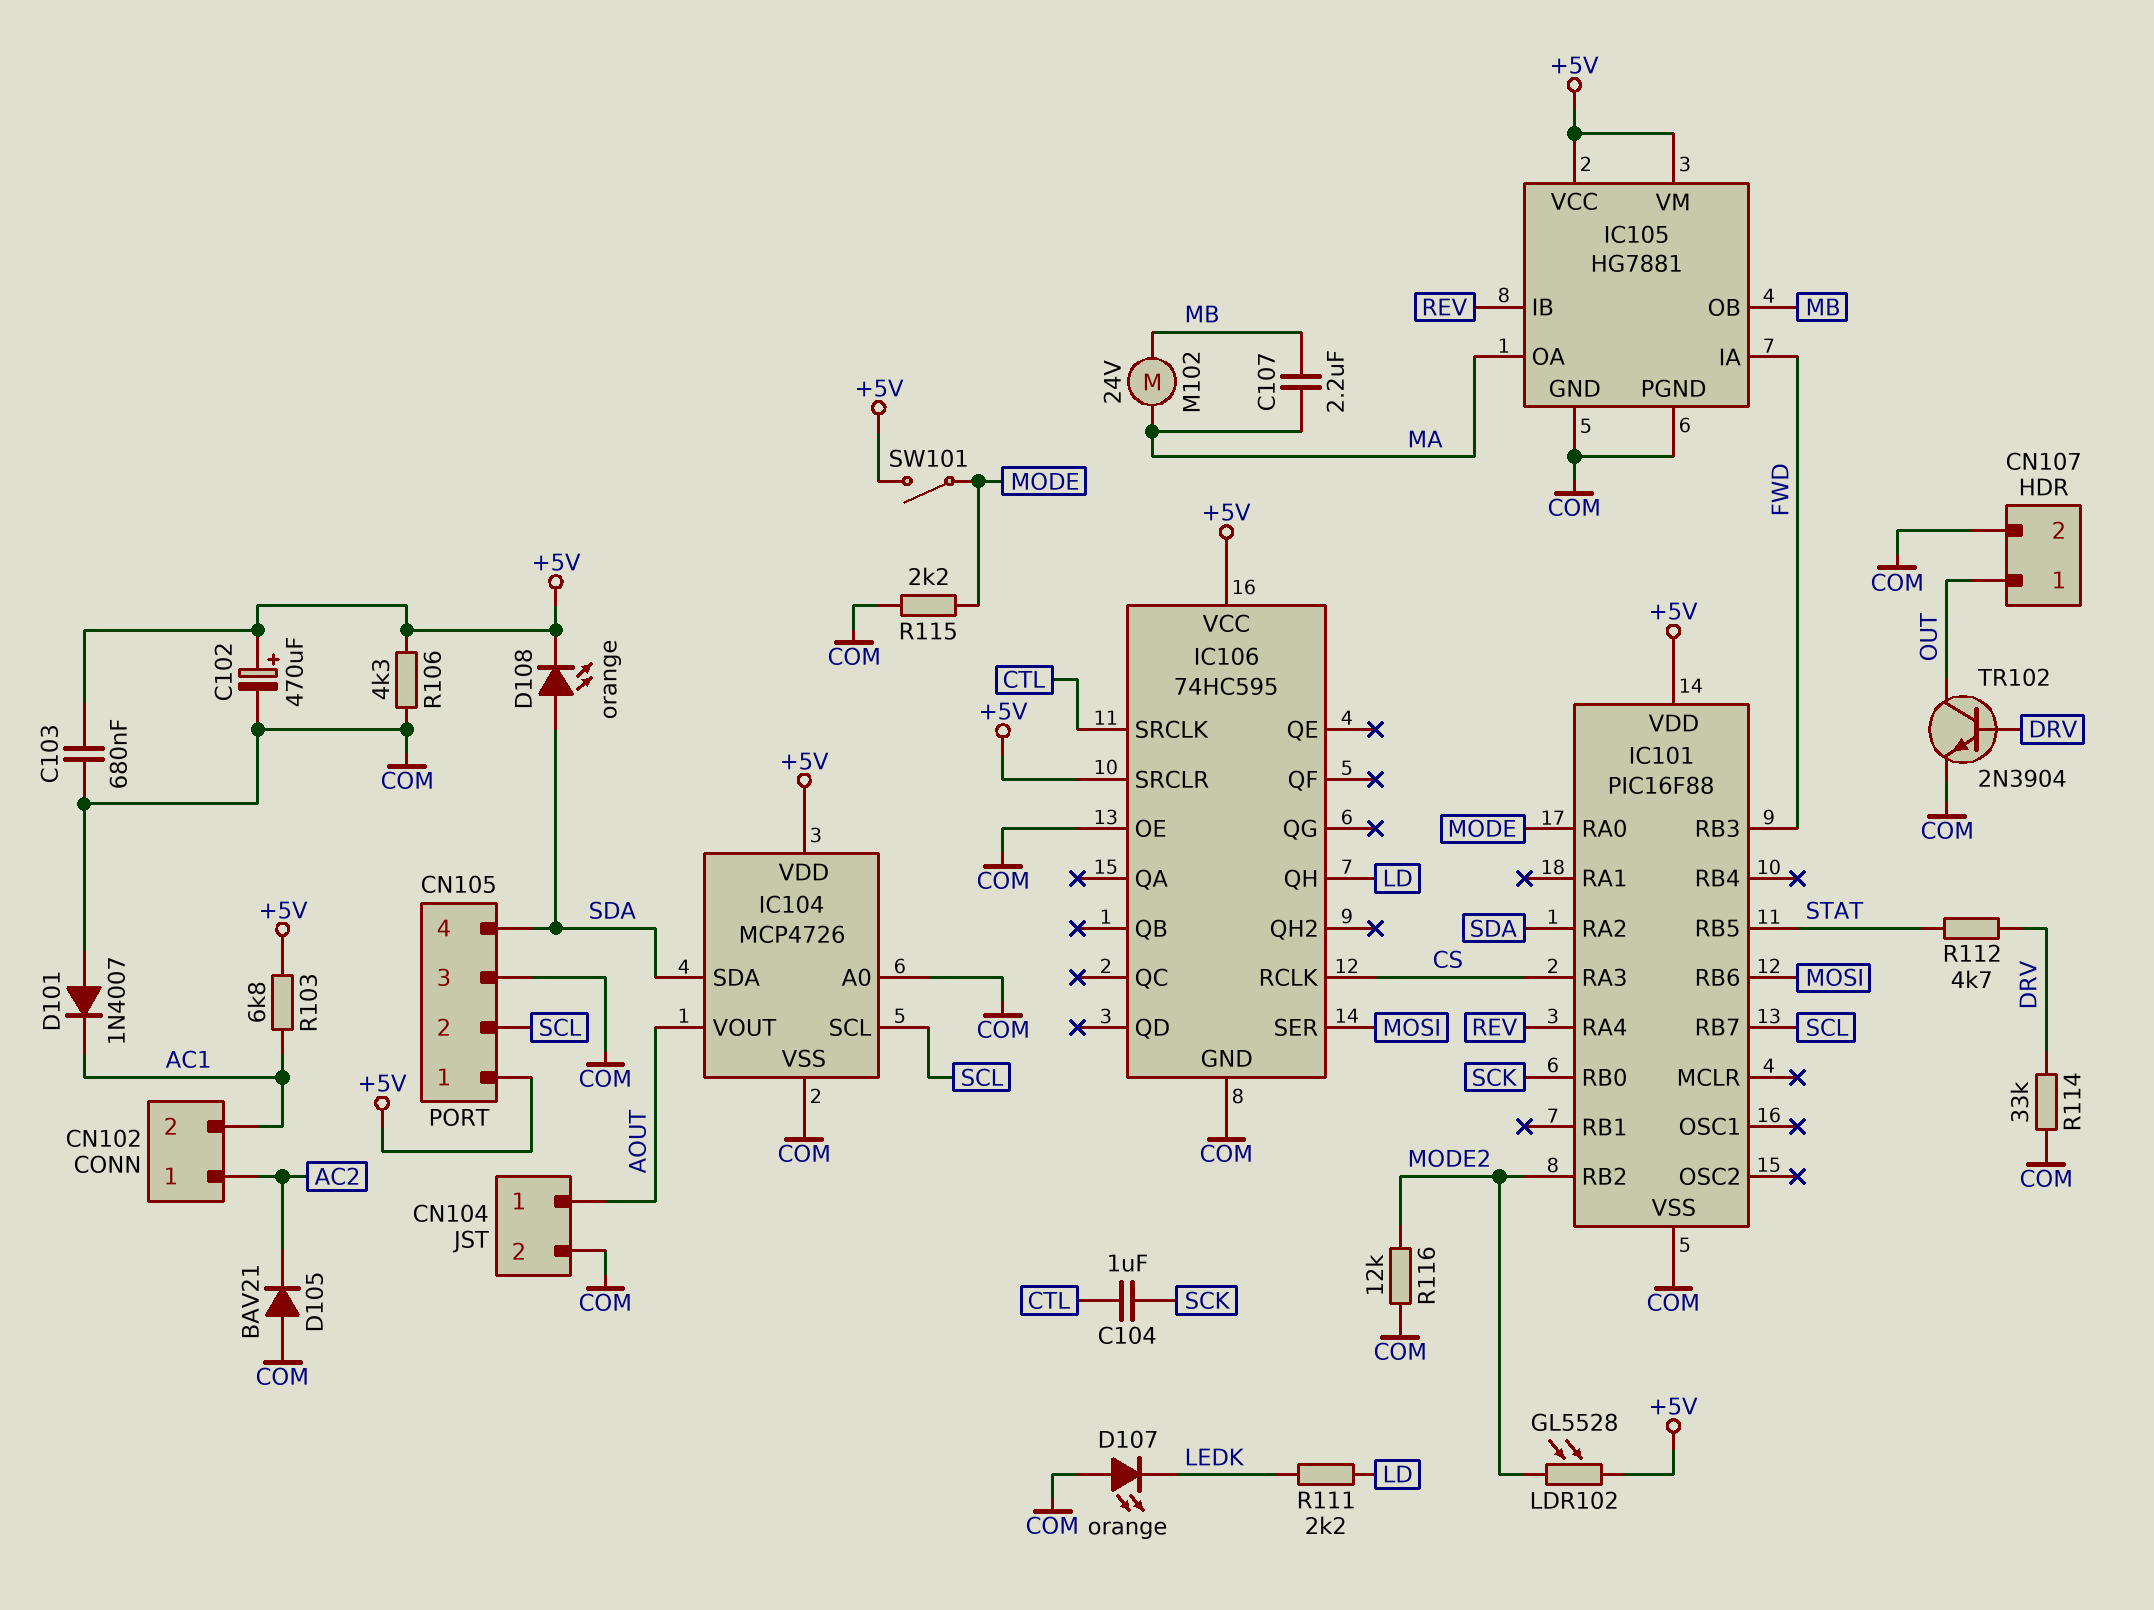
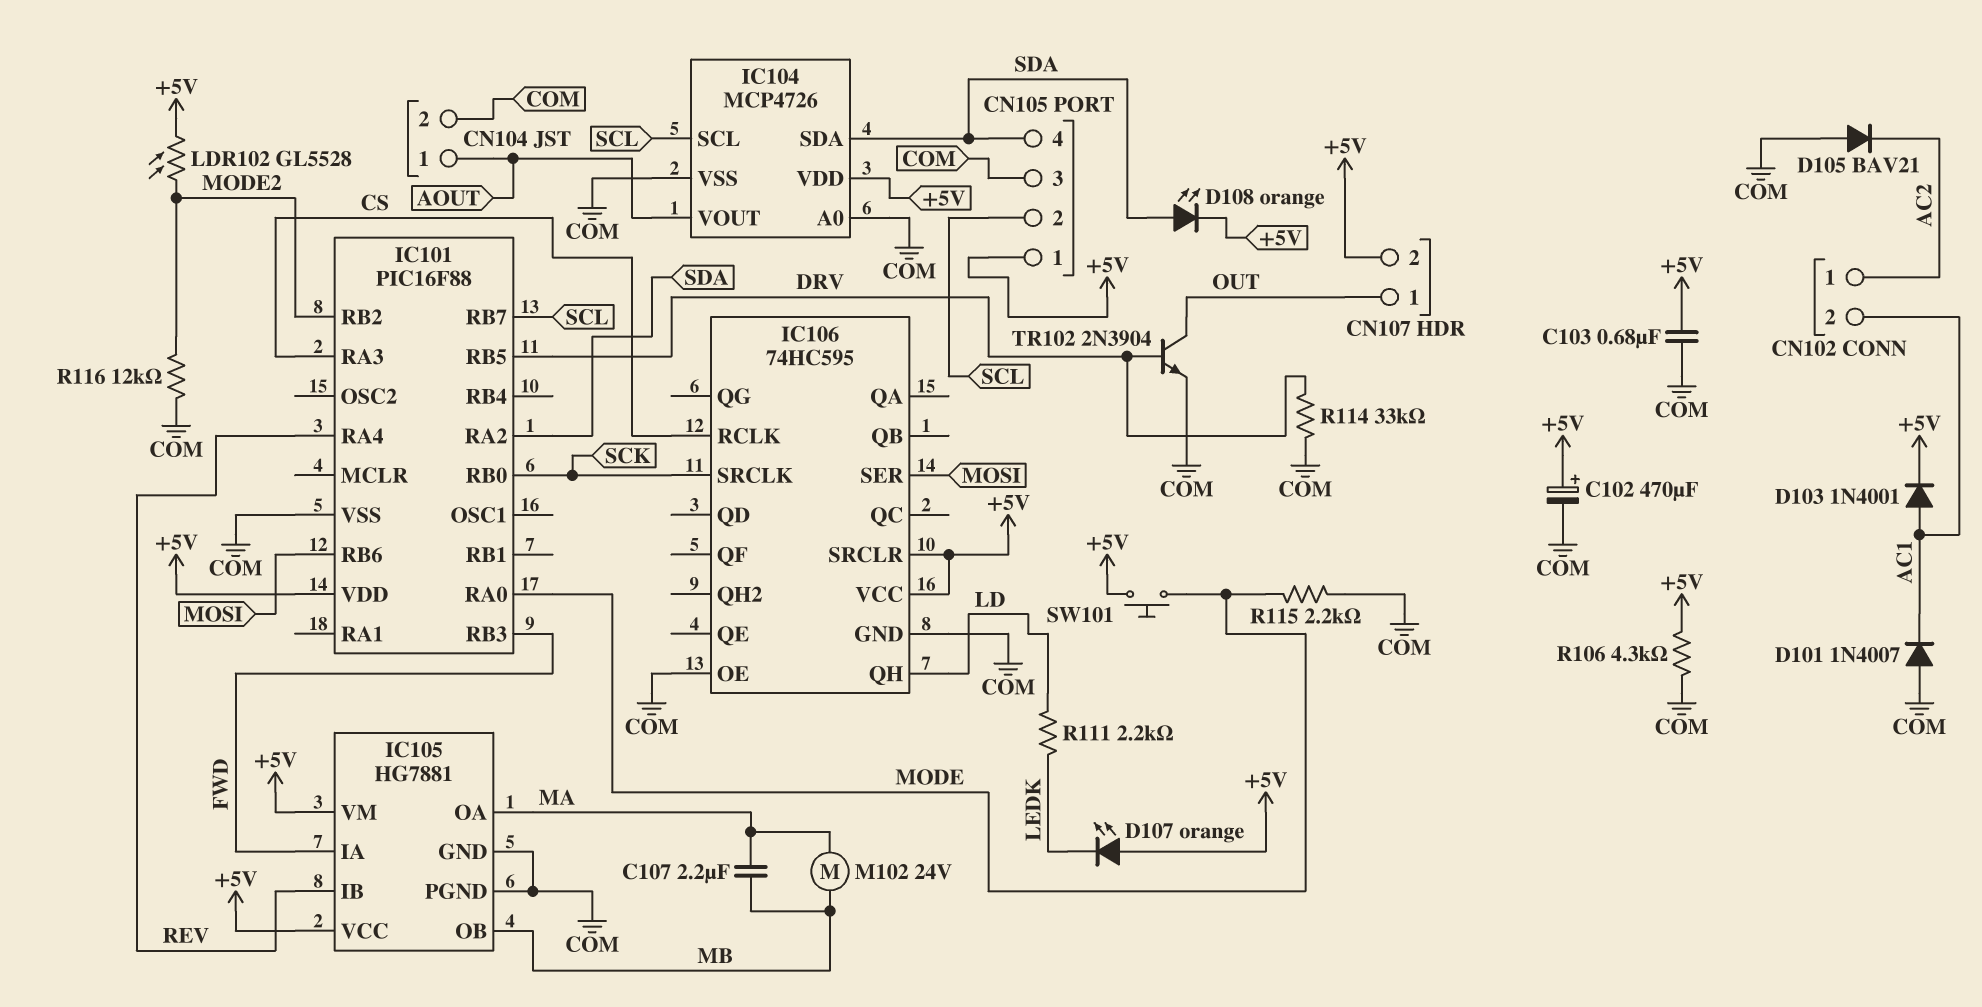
C104: 1uF (CTL, SCK) -> none
CN107 pin 2: COM -> +5V
D103: none -> diode 1N4001 (A AC1, K +5V)
D107: LED orange (A COM, K LEDK) -> LED orange (A +5V, K LEDK)
IC101 pin RB5: STAT -> DRV
IC106 pin SRCLK: CTL -> SCK
R103: 6.8k (+5V, AC1) -> none
R112: 4.7k (DRV, STAT) -> none
SW101: switch (+5V, MODE) -> button (+5V, MODE)

